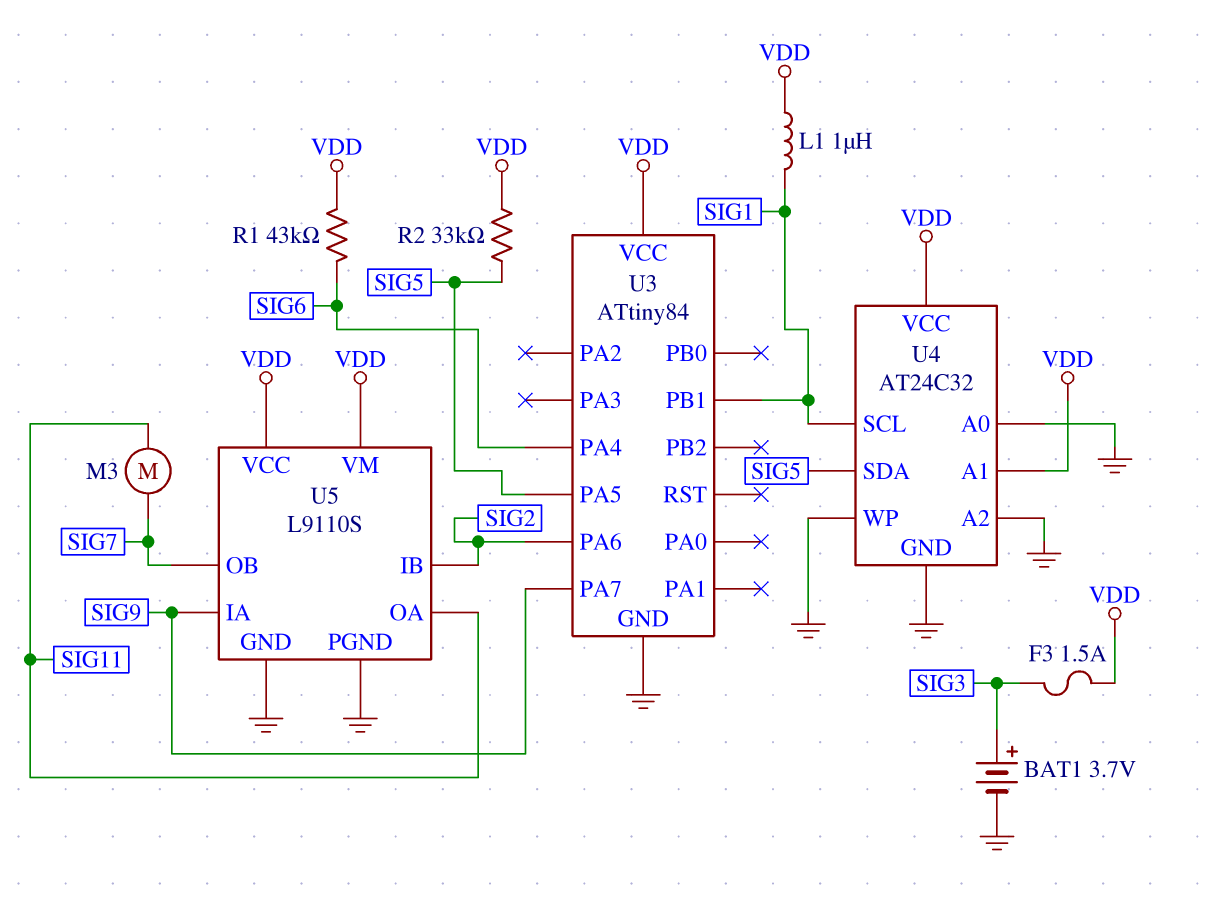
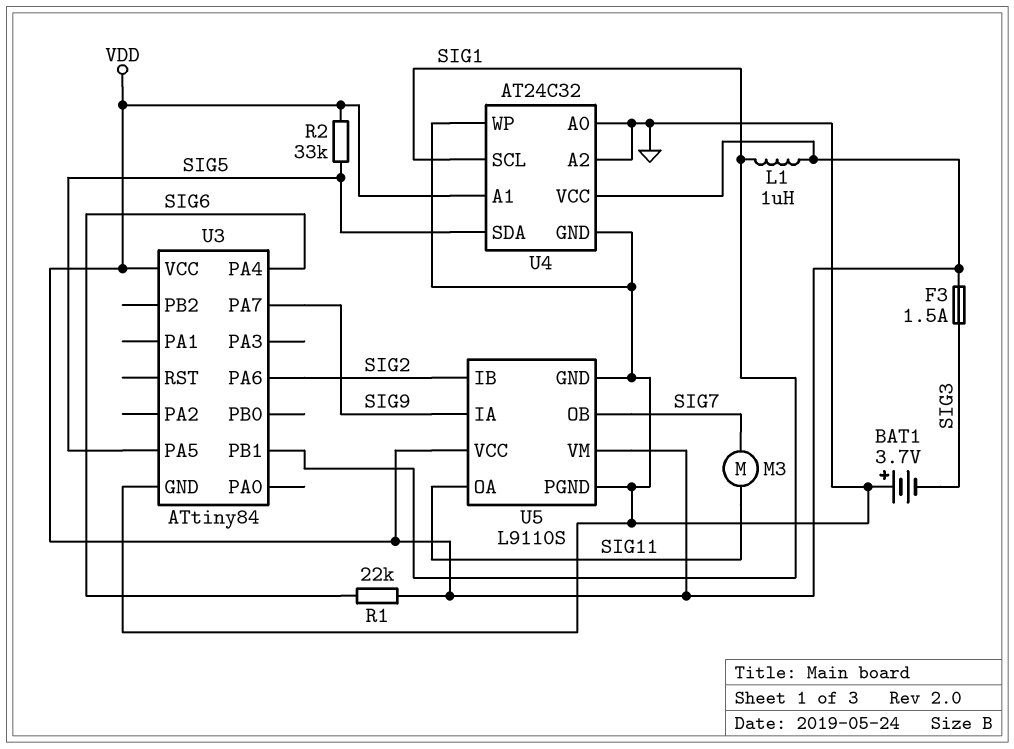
BAT1: 3.7V (plus SIG3, minus GND) -> 3.7V (plus GND, minus SIG3)
R1: 43k (SIG6, VDD) -> 22k (SIG6, VDD)

